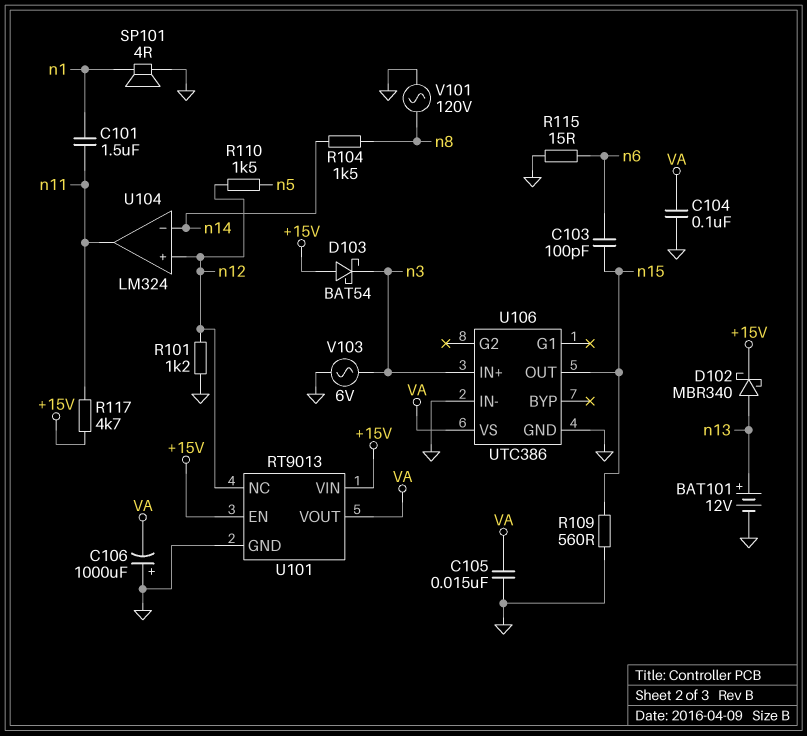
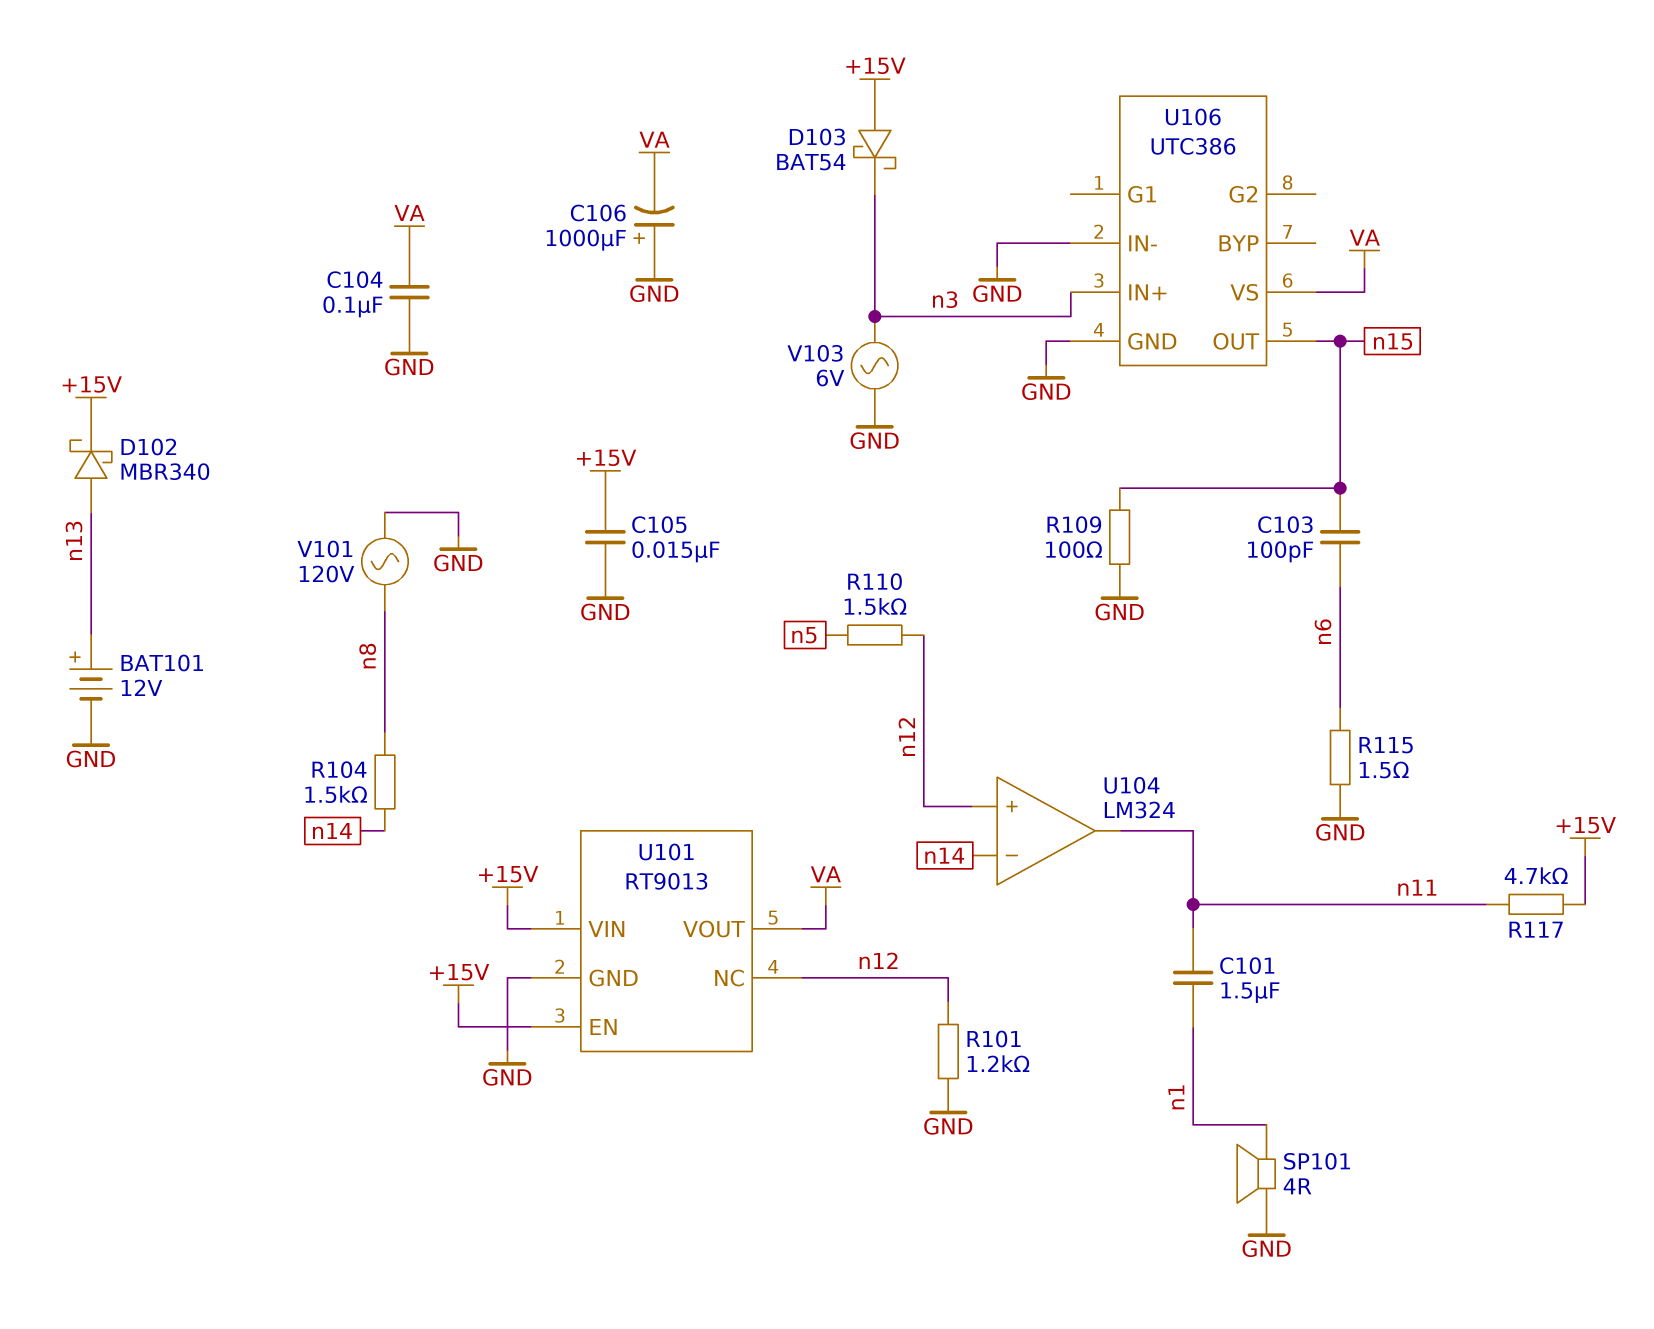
C105: 15nF (GND, VA) -> 15nF (+15V, GND)
R109: 560 (GND, n15) -> 100 (GND, n15)
R115: 15 (GND, n6) -> 1.5 (GND, n6)

